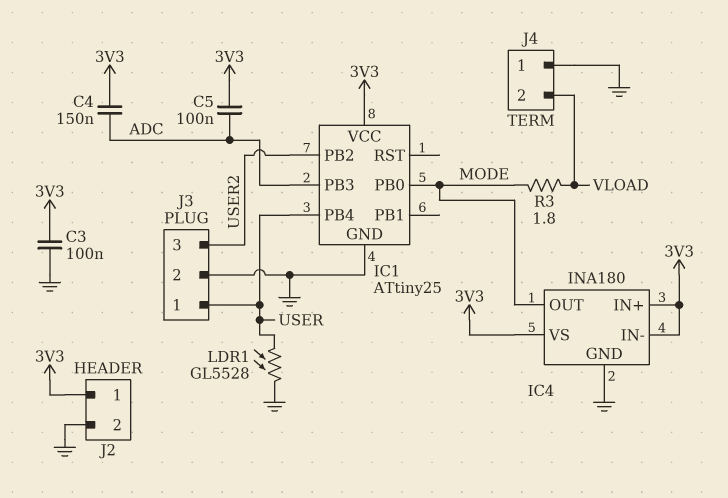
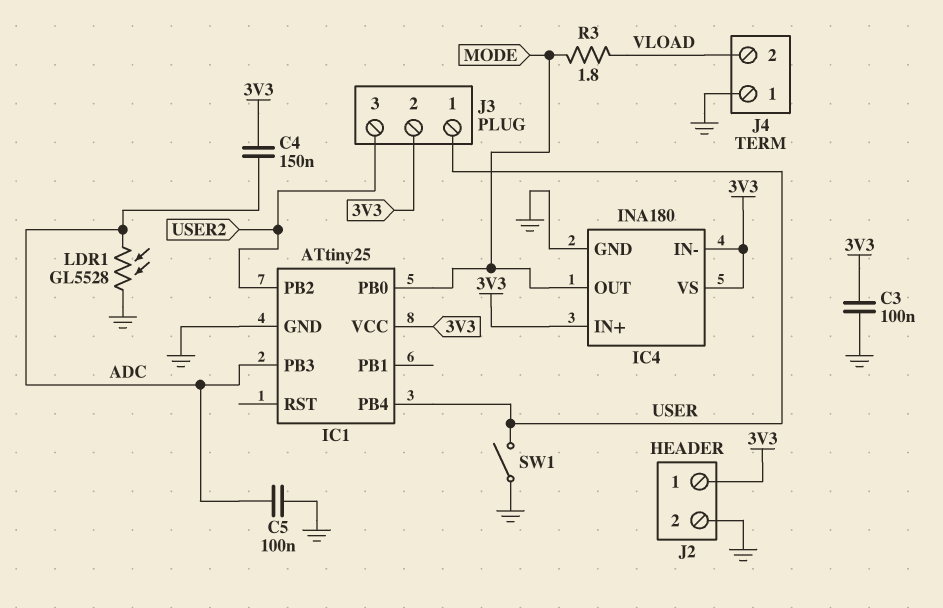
C5: 100nF (3V3, ADC) -> 100nF (ADC, GND)
J3 pin 2: GND -> 3V3
LDR1: GL5528 (GND, USER) -> GL5528 (ADC, GND)
SW1: none -> switch (GND, USER)

